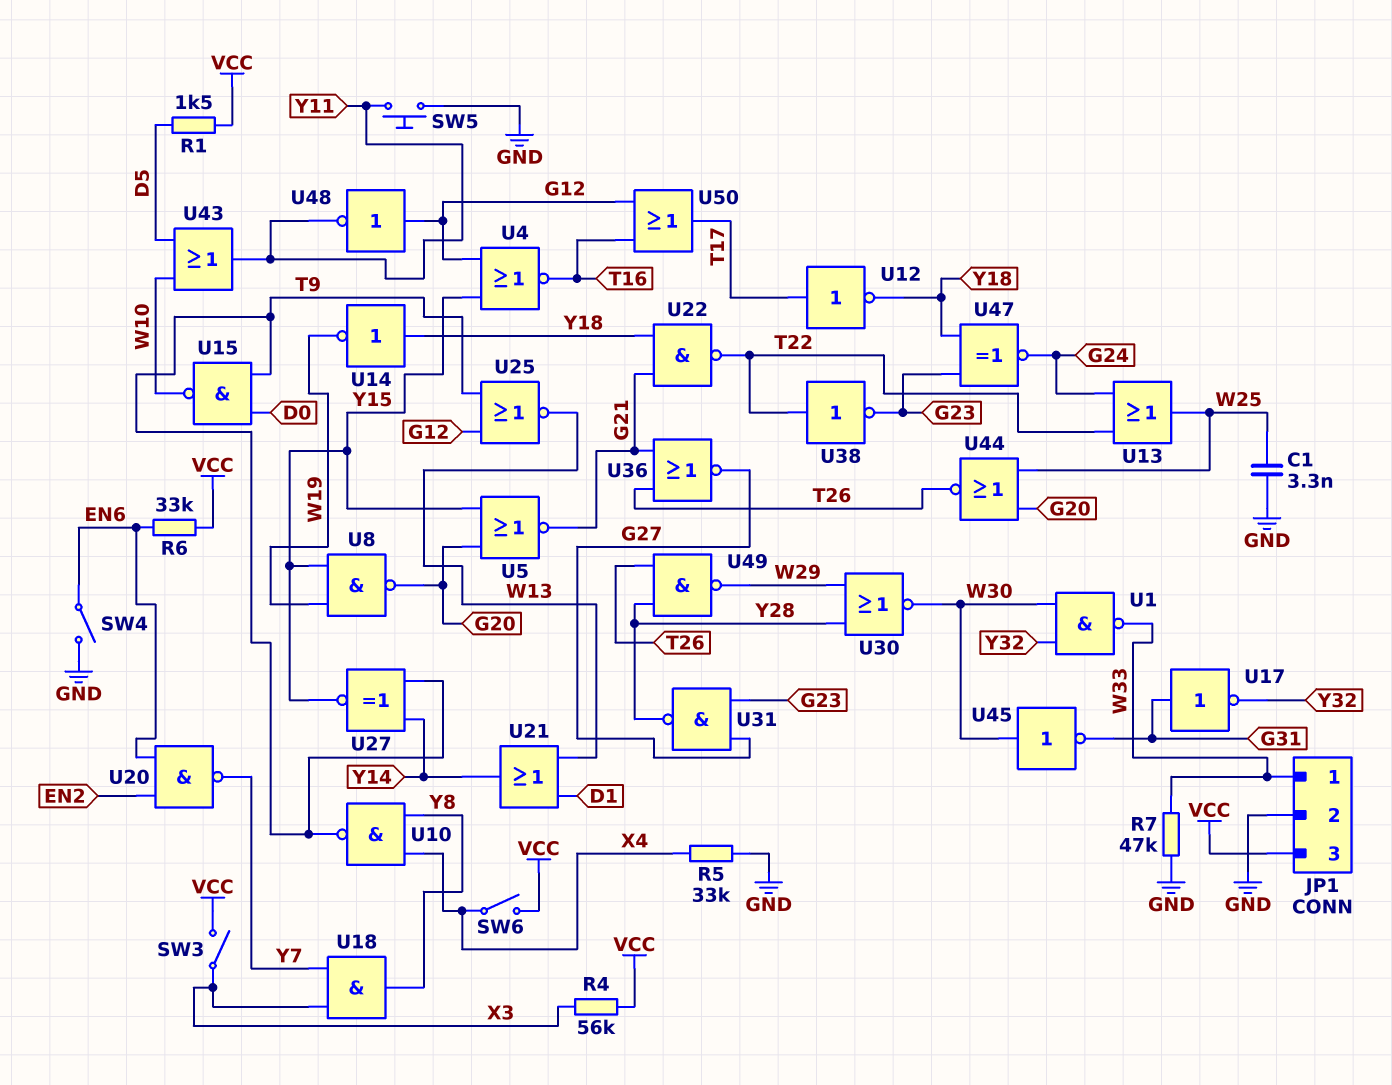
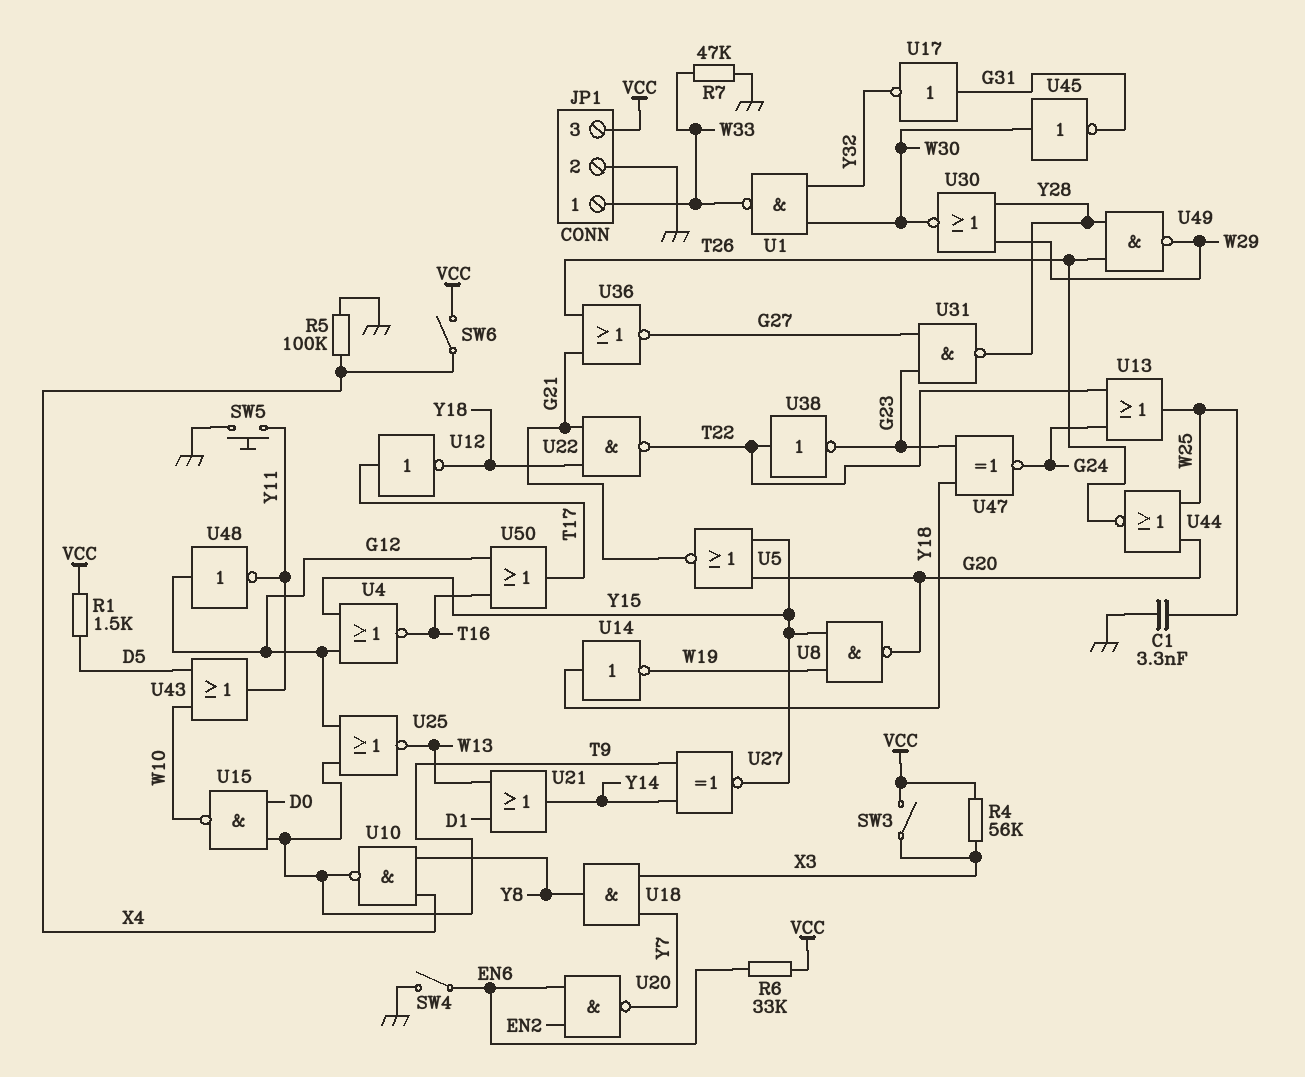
R5: 33k (GND, X4) -> 100k (GND, X4)

